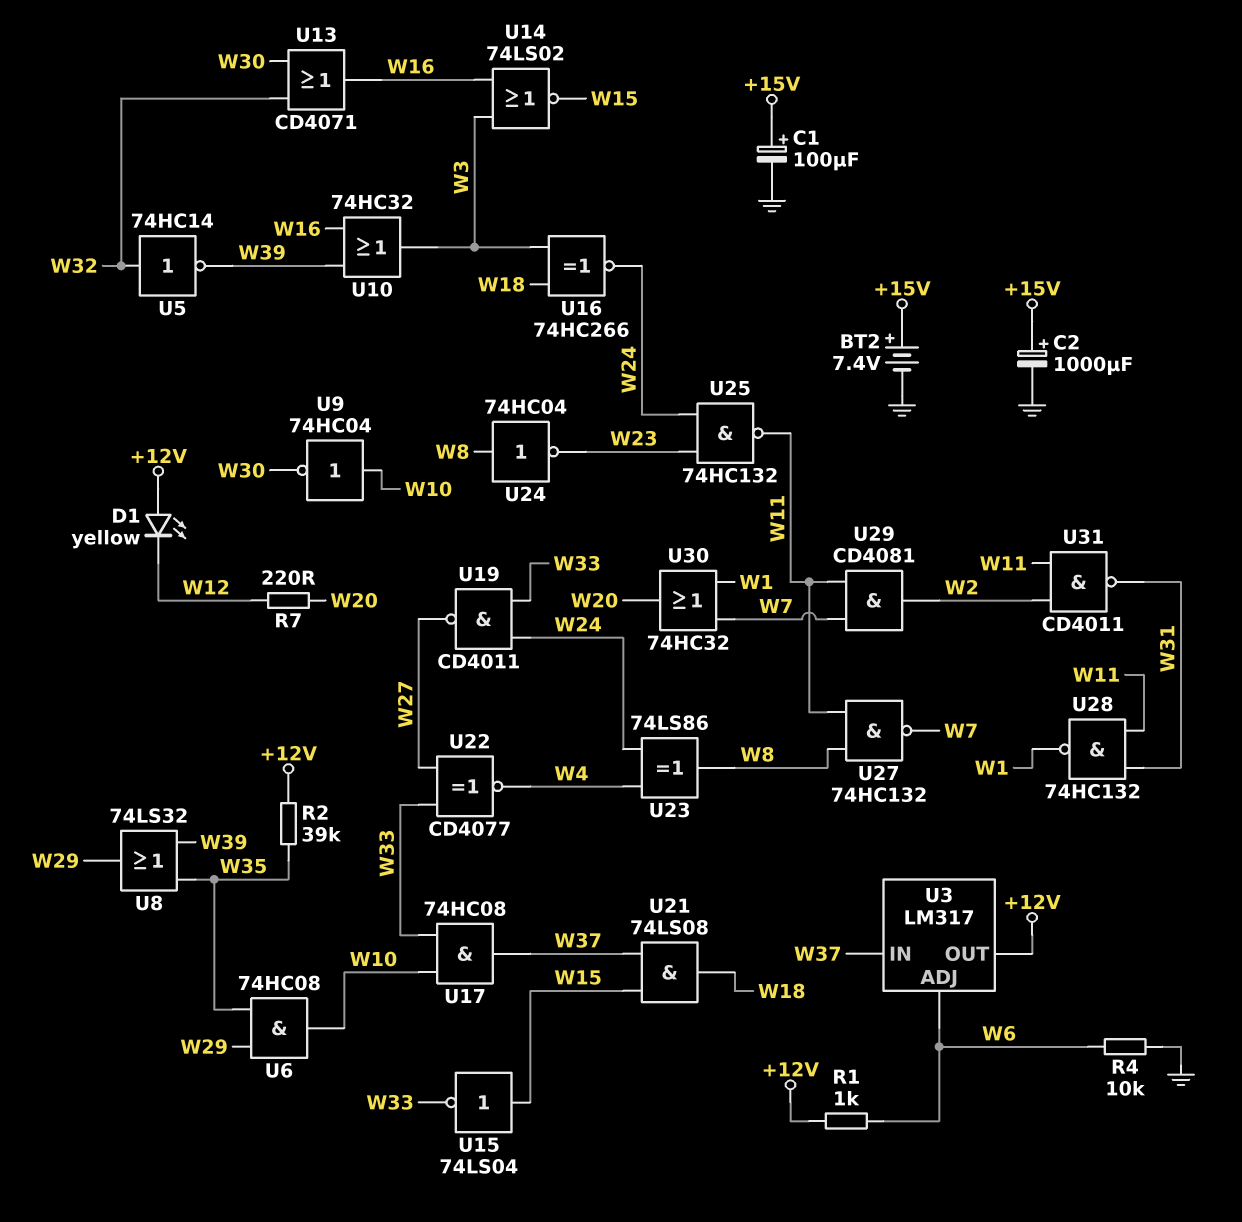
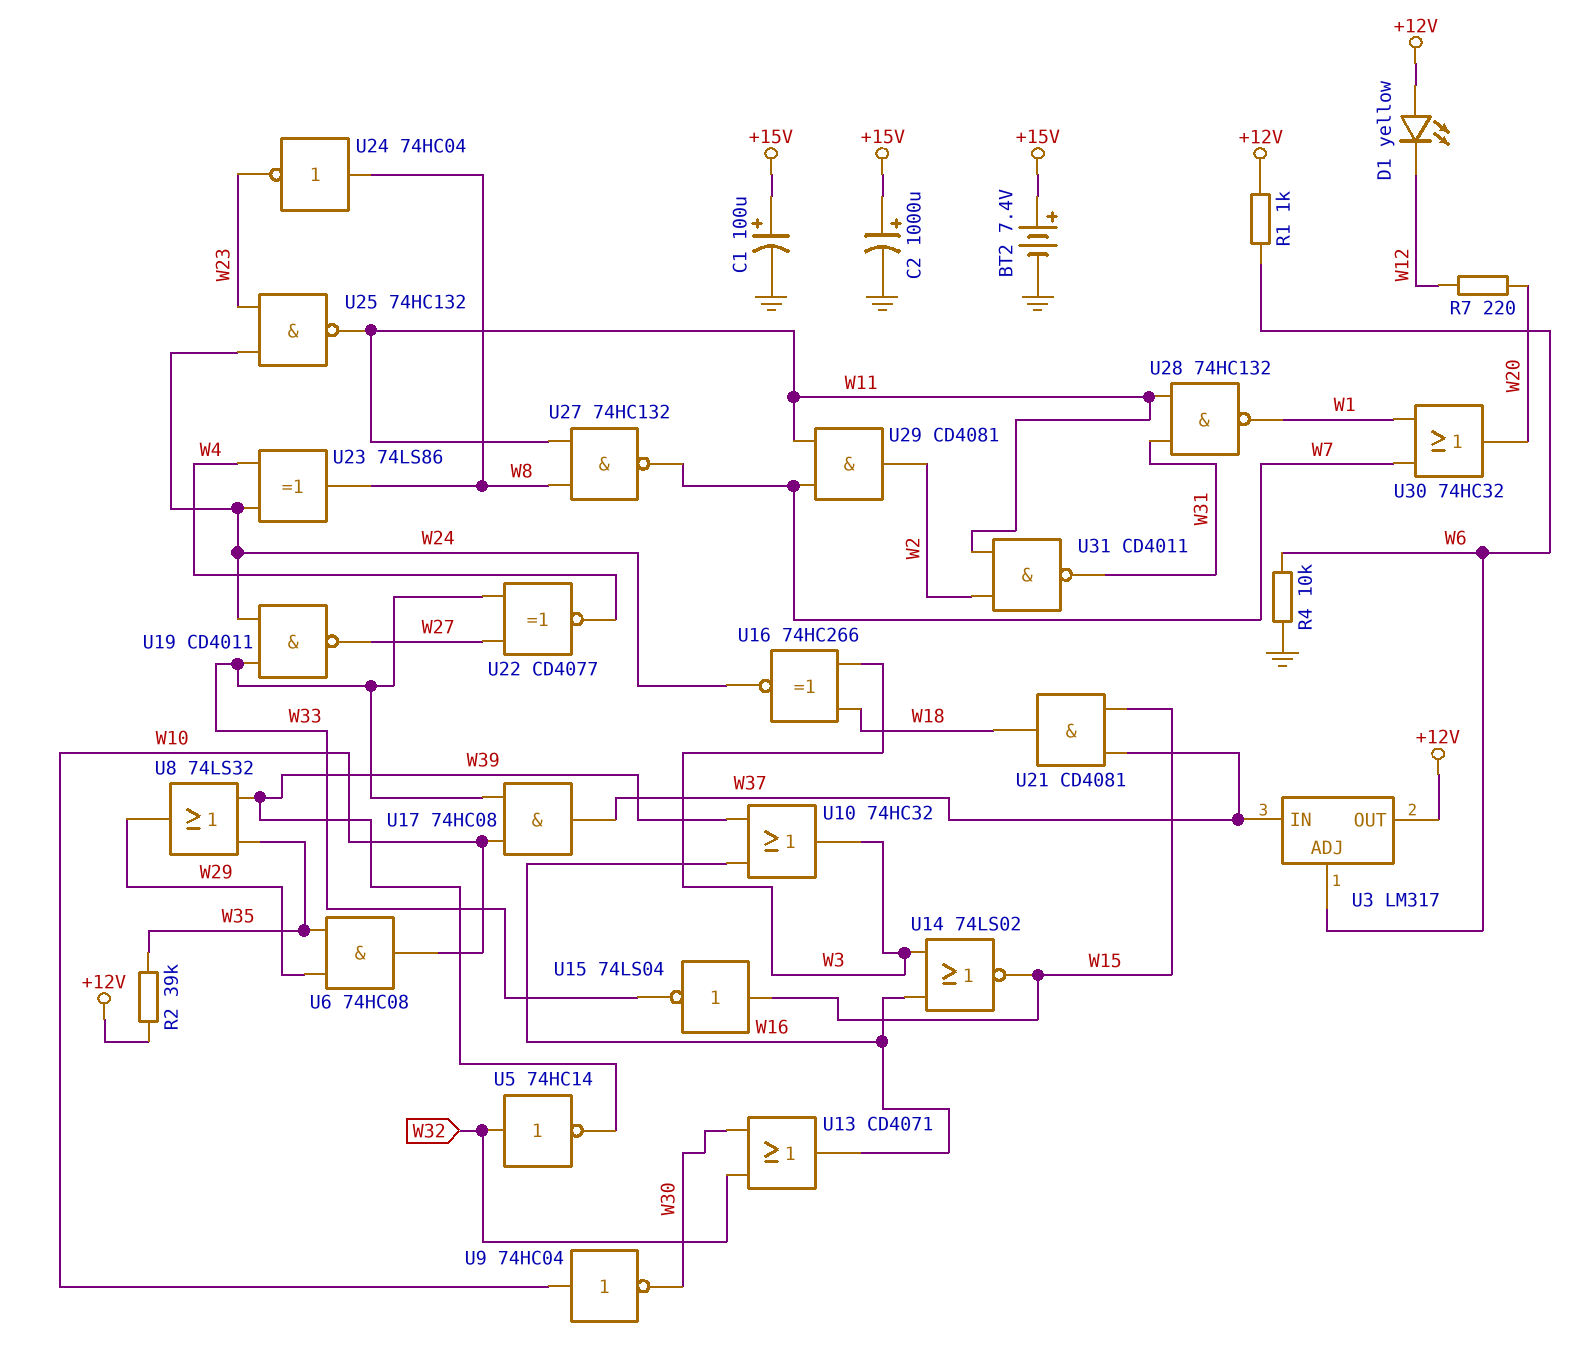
U21: AND 74LS08 (in W15, in W37, out W18) -> AND CD4081 (in W15, in W37, out W18)

